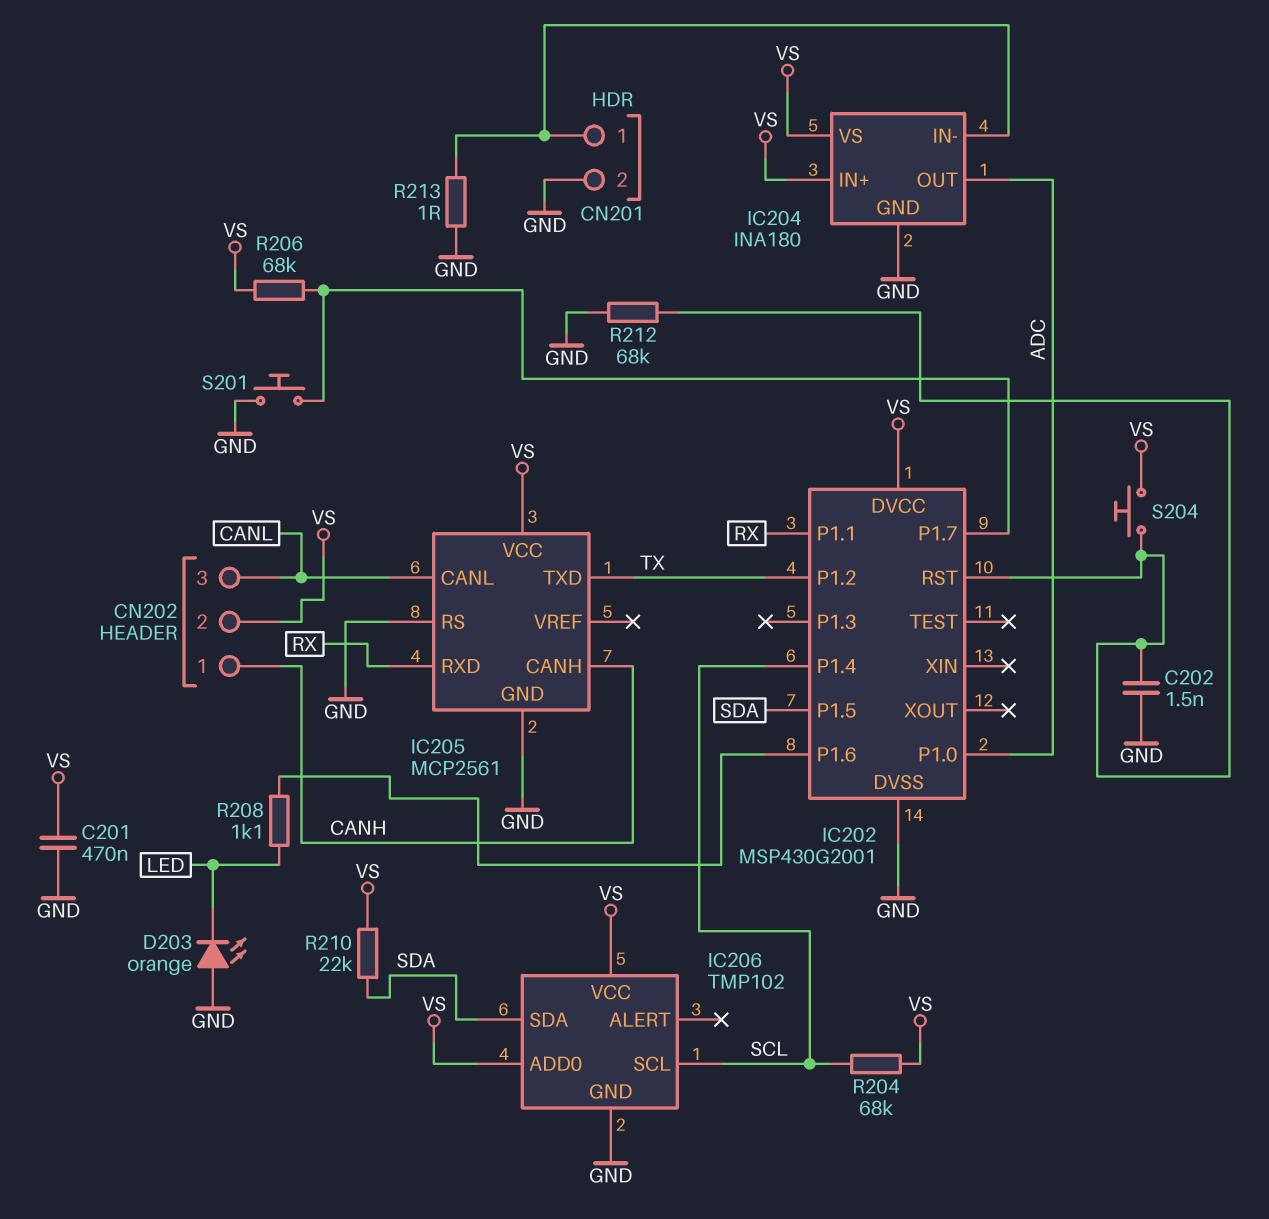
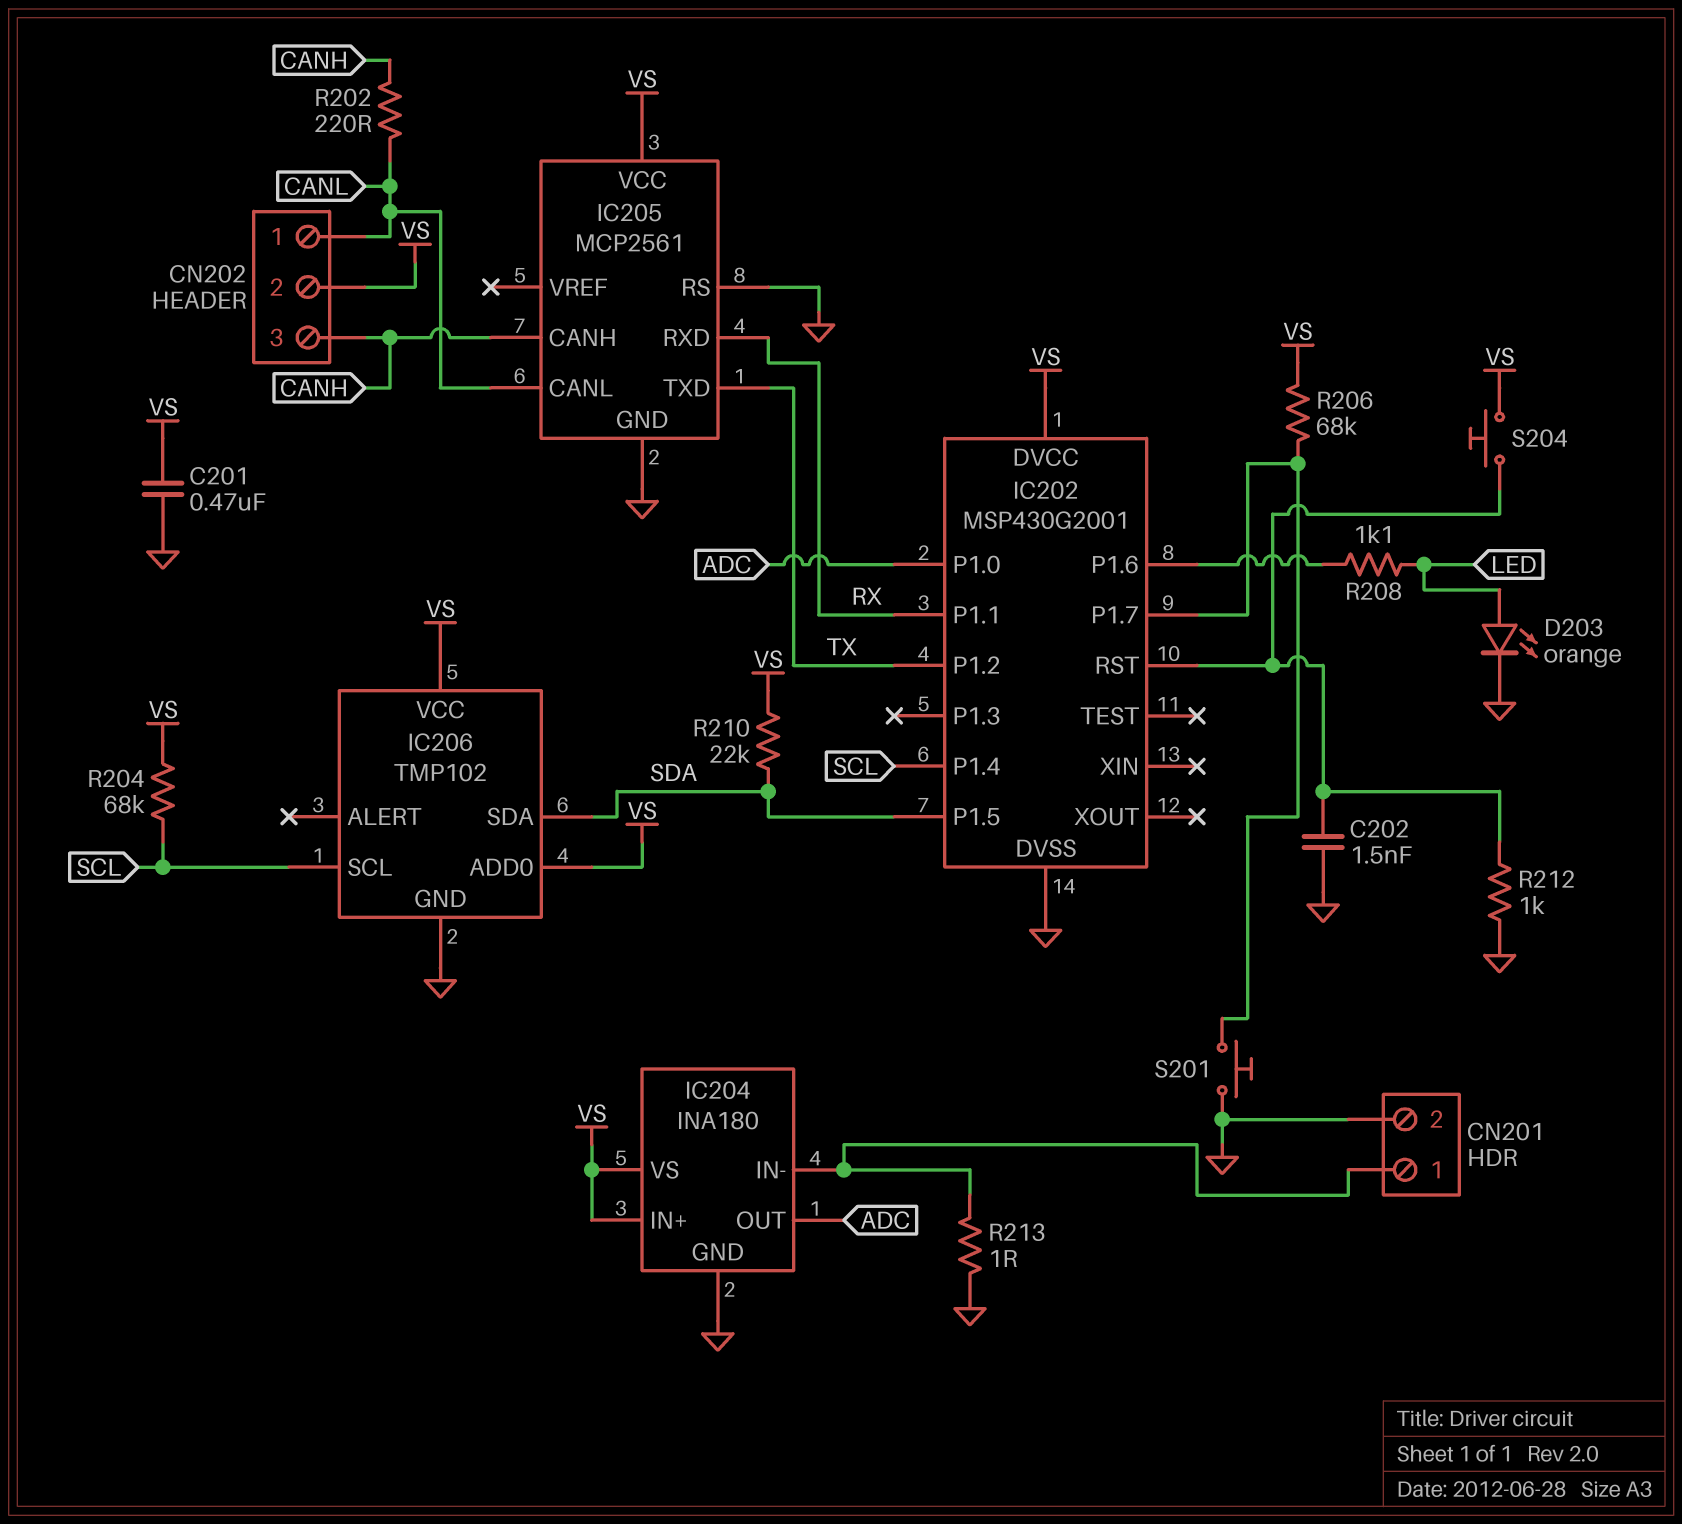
CN202 pin 1: CANH -> CANL
CN202 pin 3: CANL -> CANH
D203: LED orange (A GND, K LED) -> LED orange (A LED, K GND)
R202: none -> 220 (CANH, CANL)
R212: 68k (GND, IC202/RST) -> 1k (GND, IC202/RST)

